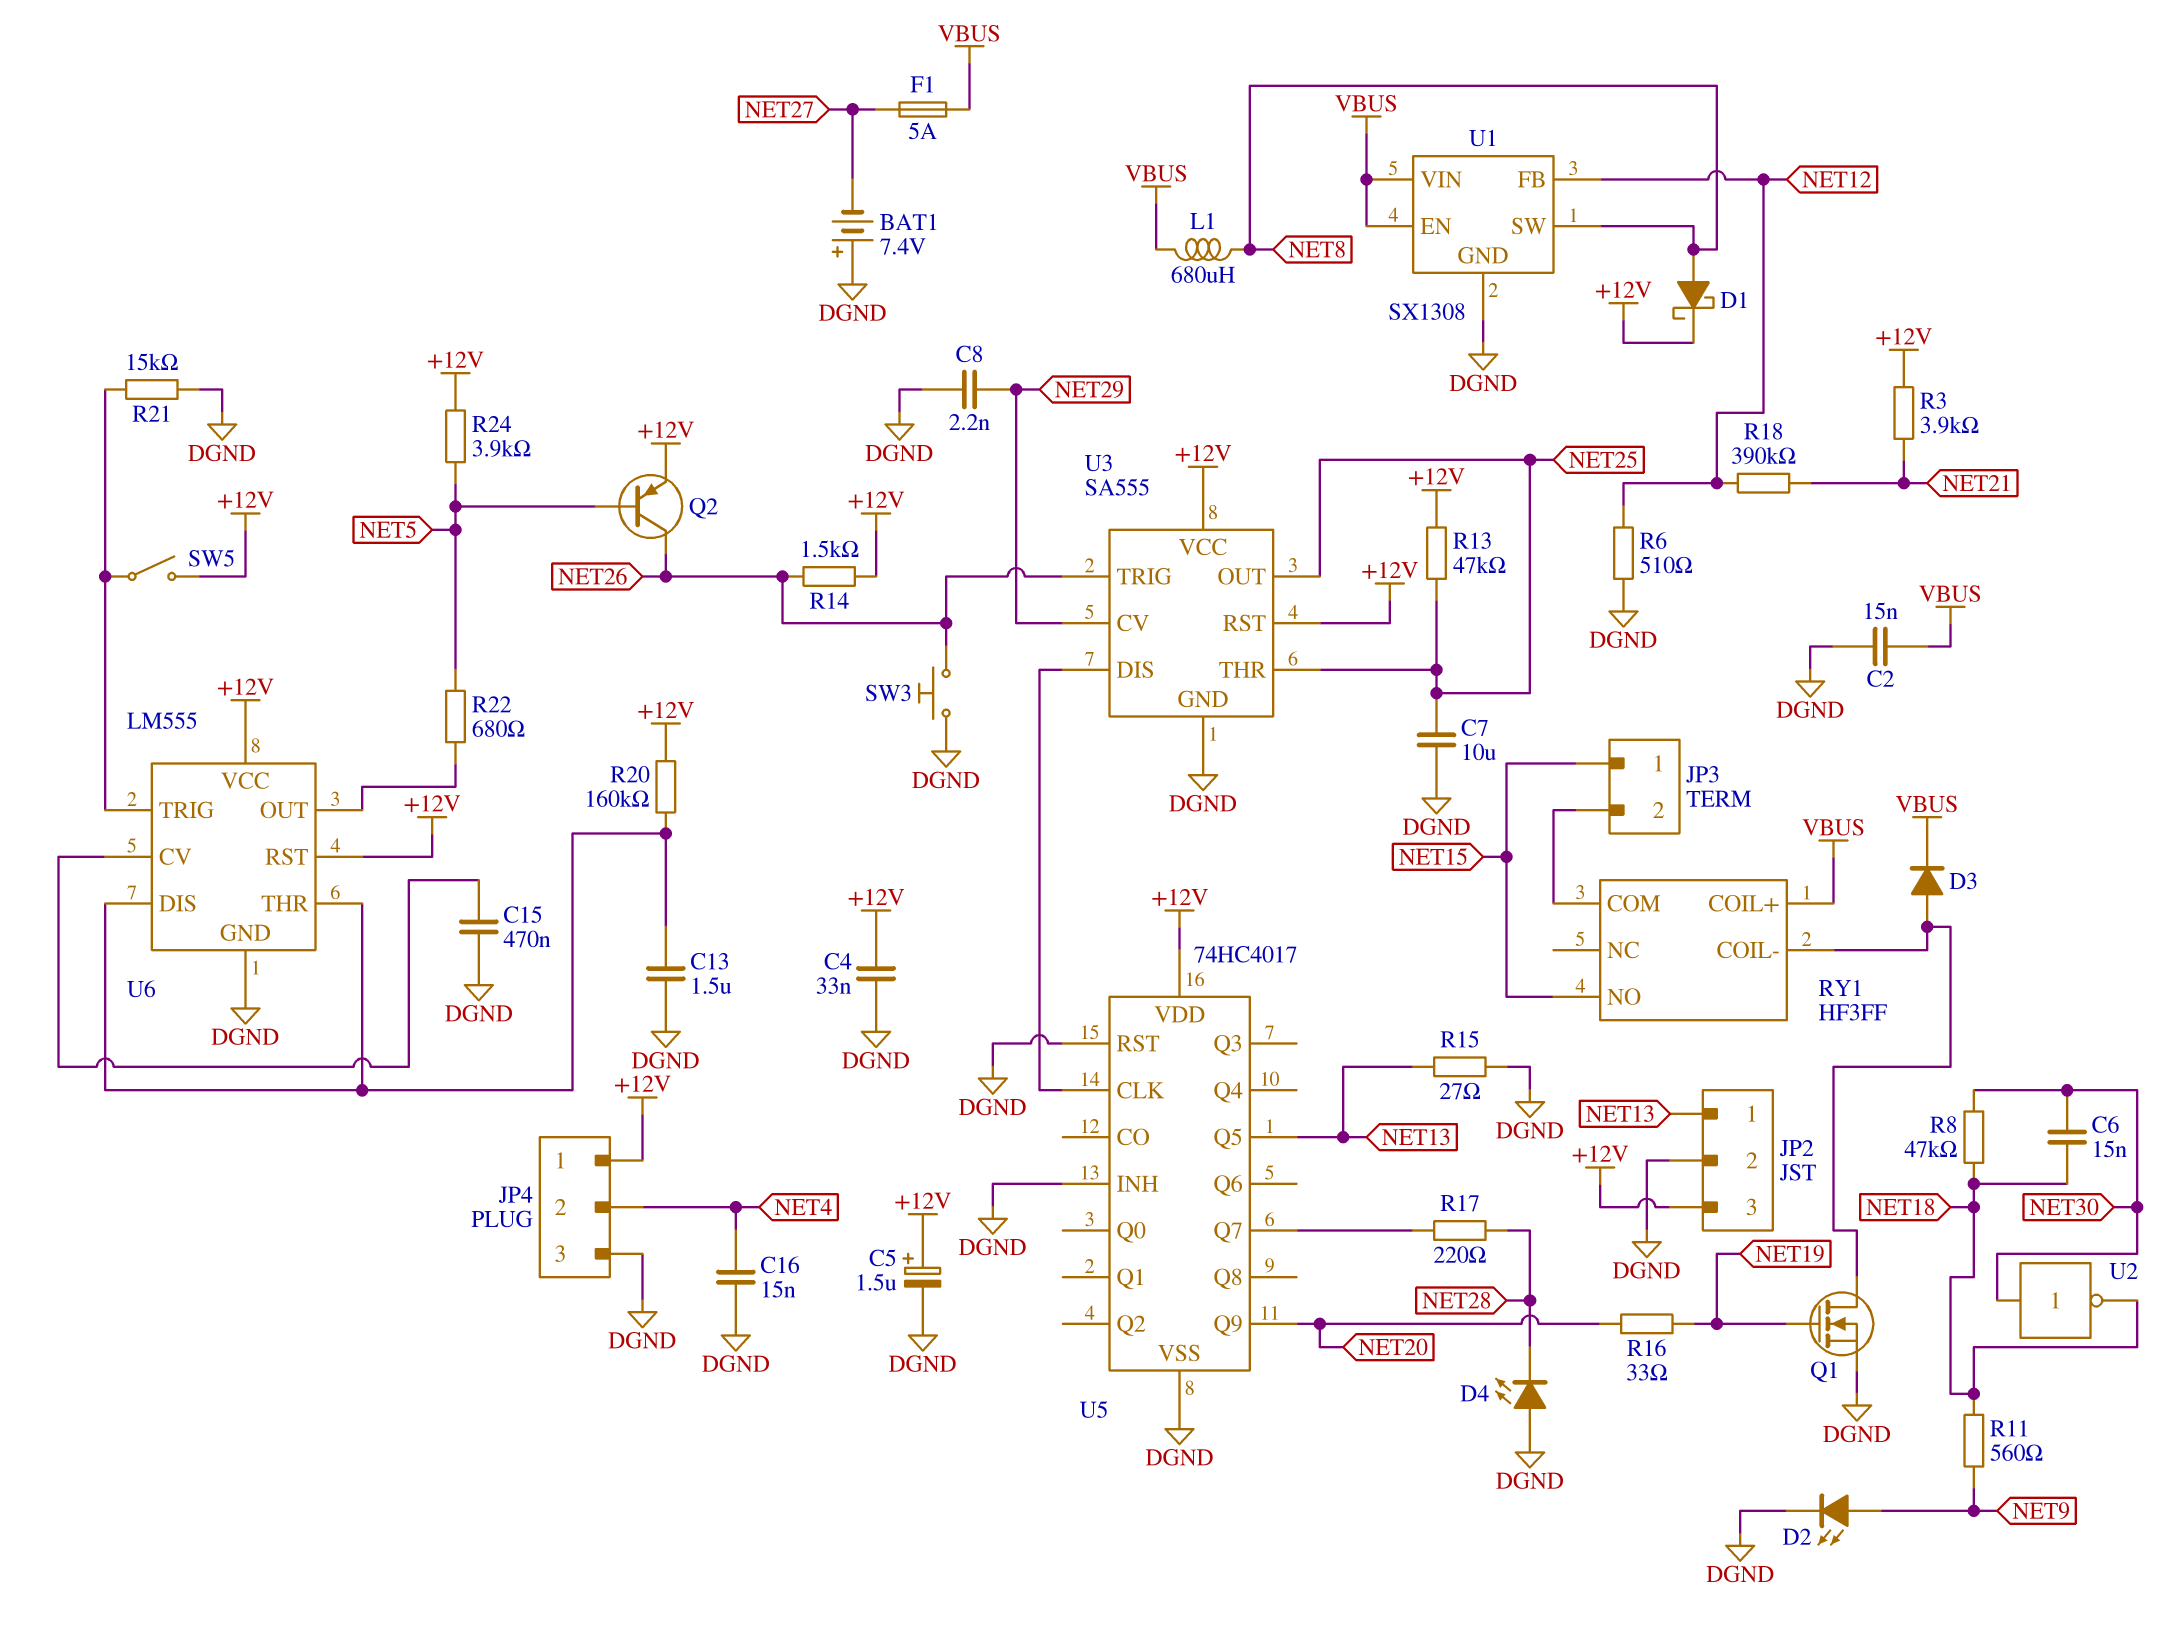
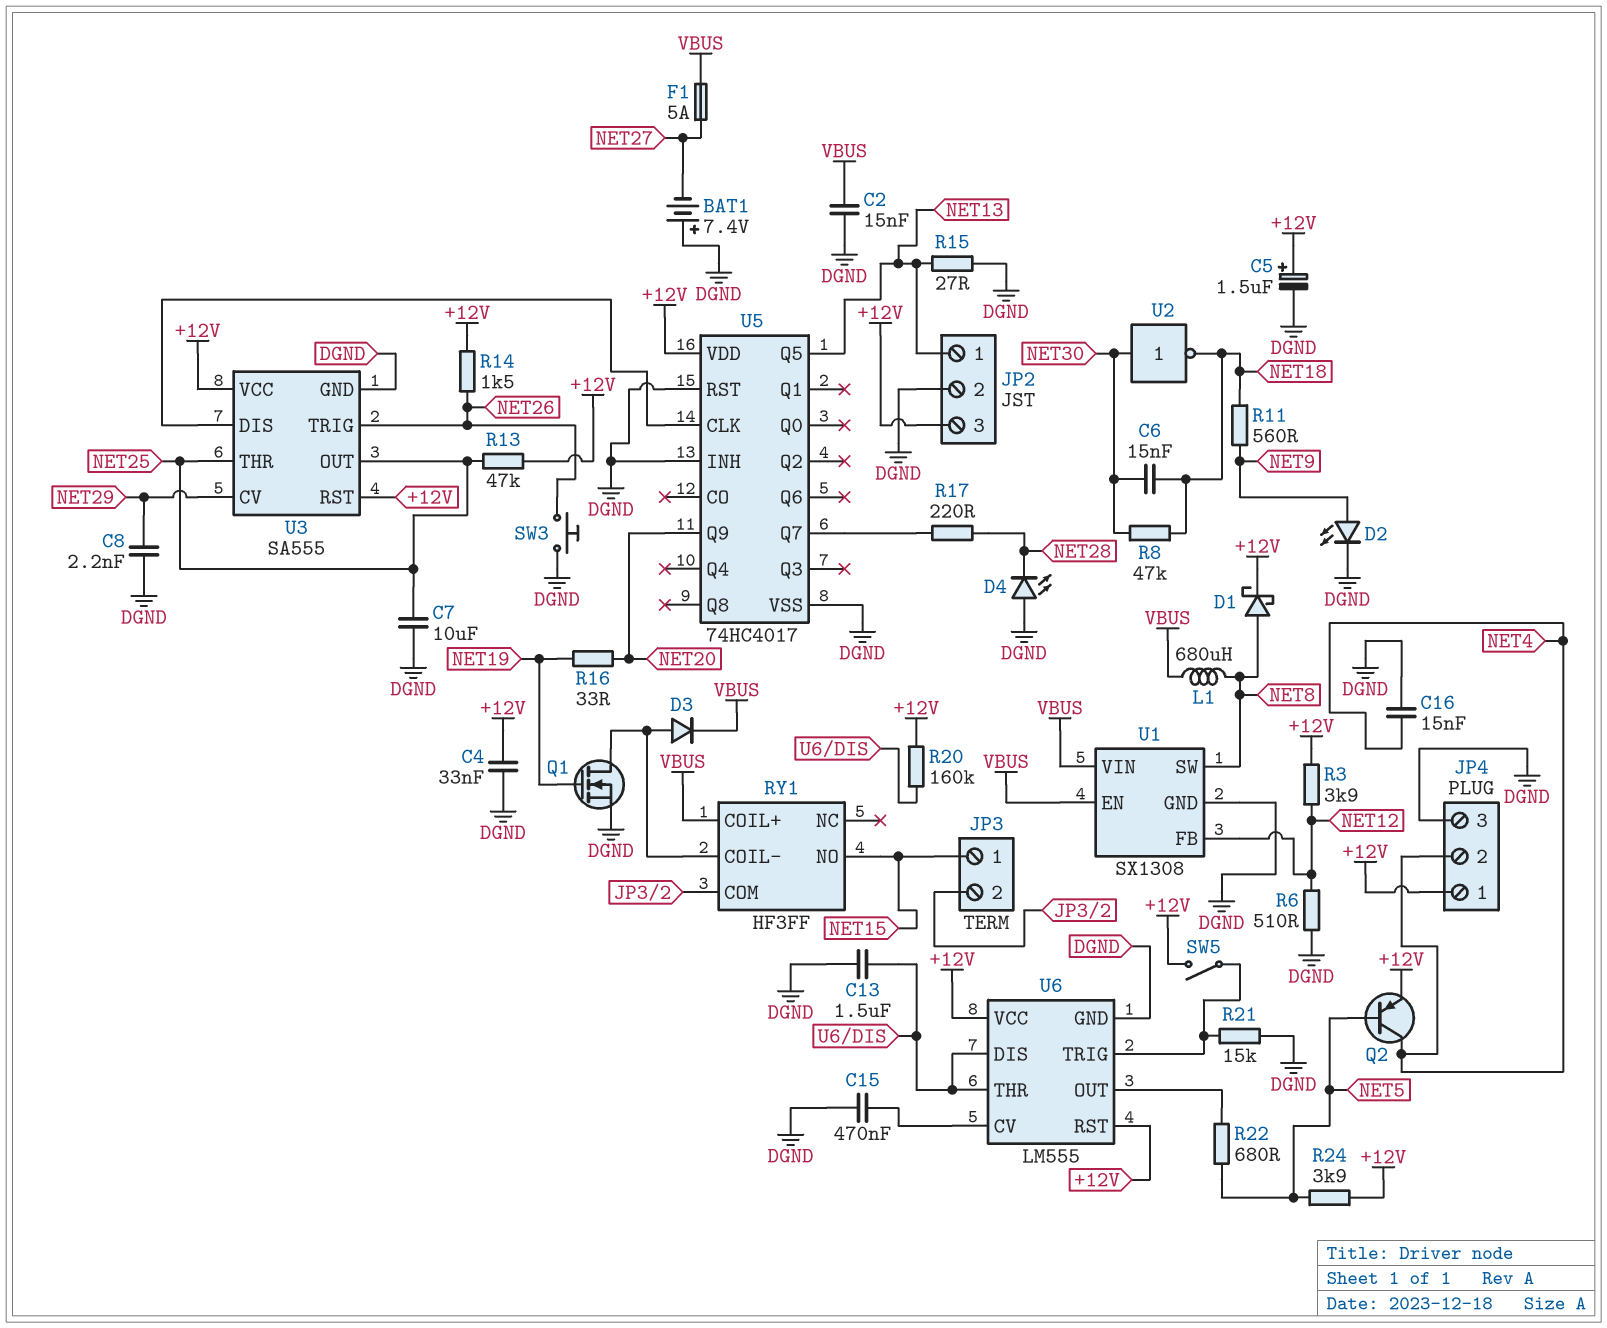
Q2: PNP (B NET5, C NET26, E +12V) -> PNP (B NET5, C NET4, E +12V)
R3: 3.9k (+12V, NET21) -> 3.9k (+12V, NET12)
R18: 390k (NET12, NET21) -> none

